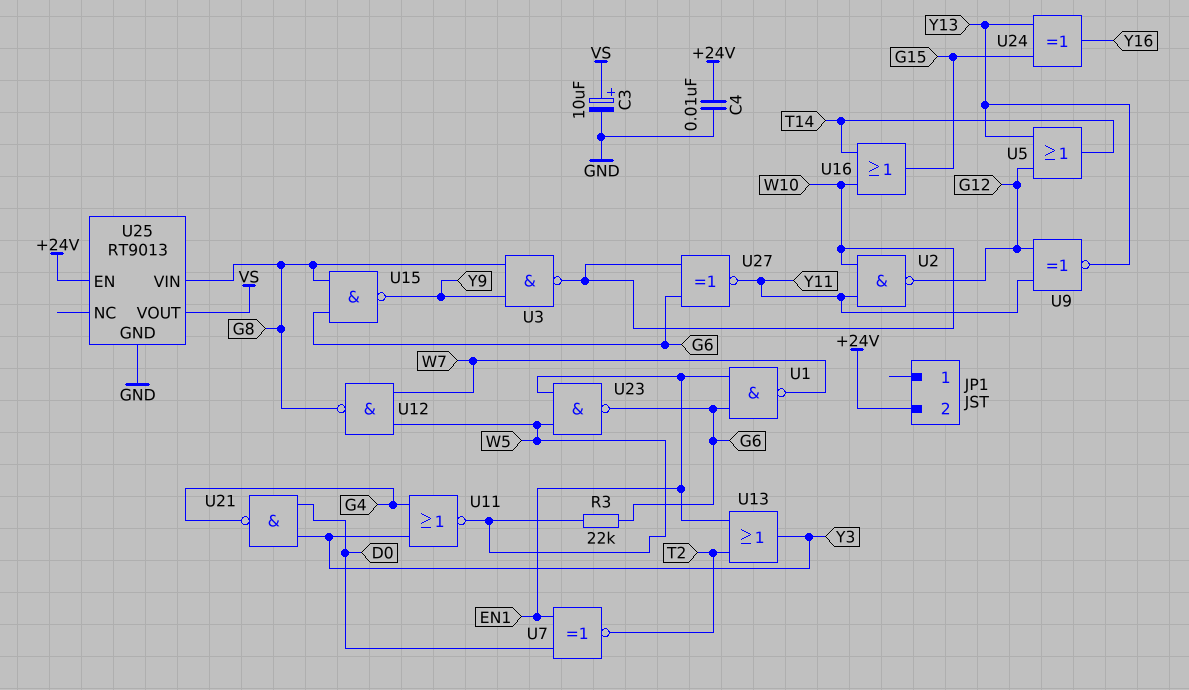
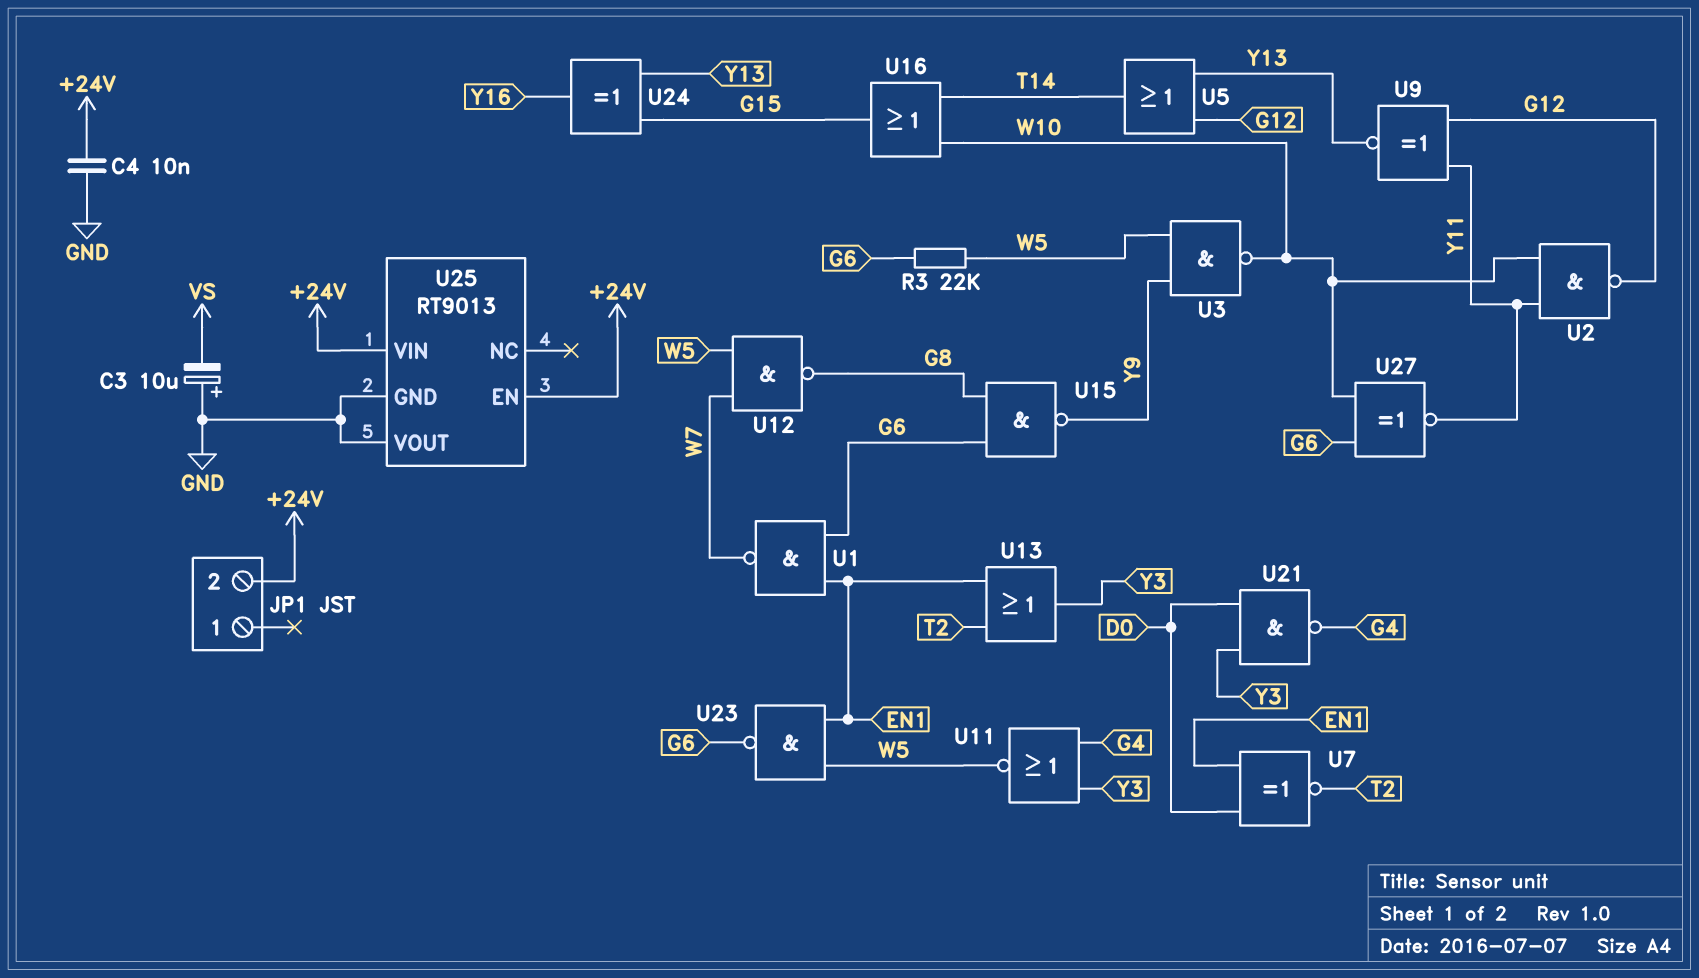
C3: 10uF (plus VS, minus GND) -> 10uF (plus GND, minus VS)
U3: NAND (in G8, in Y9, out W10) -> NAND (in W5, in Y9, out W10)
U25 pin VIN: G8 -> +24V
U25 pin VOUT: VS -> GND

